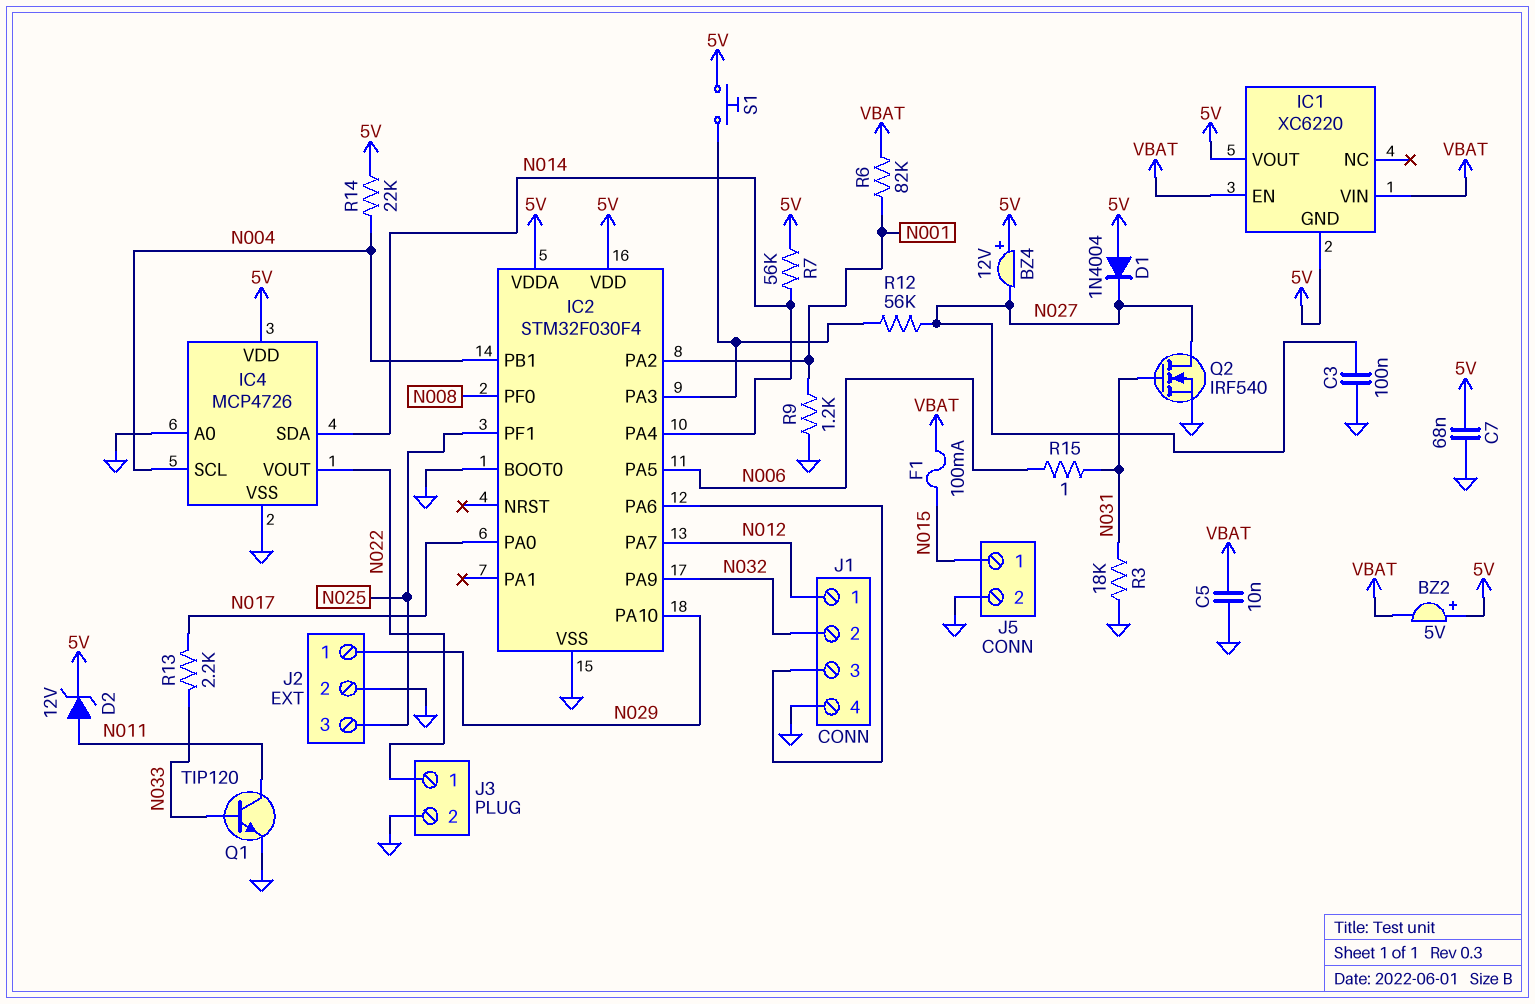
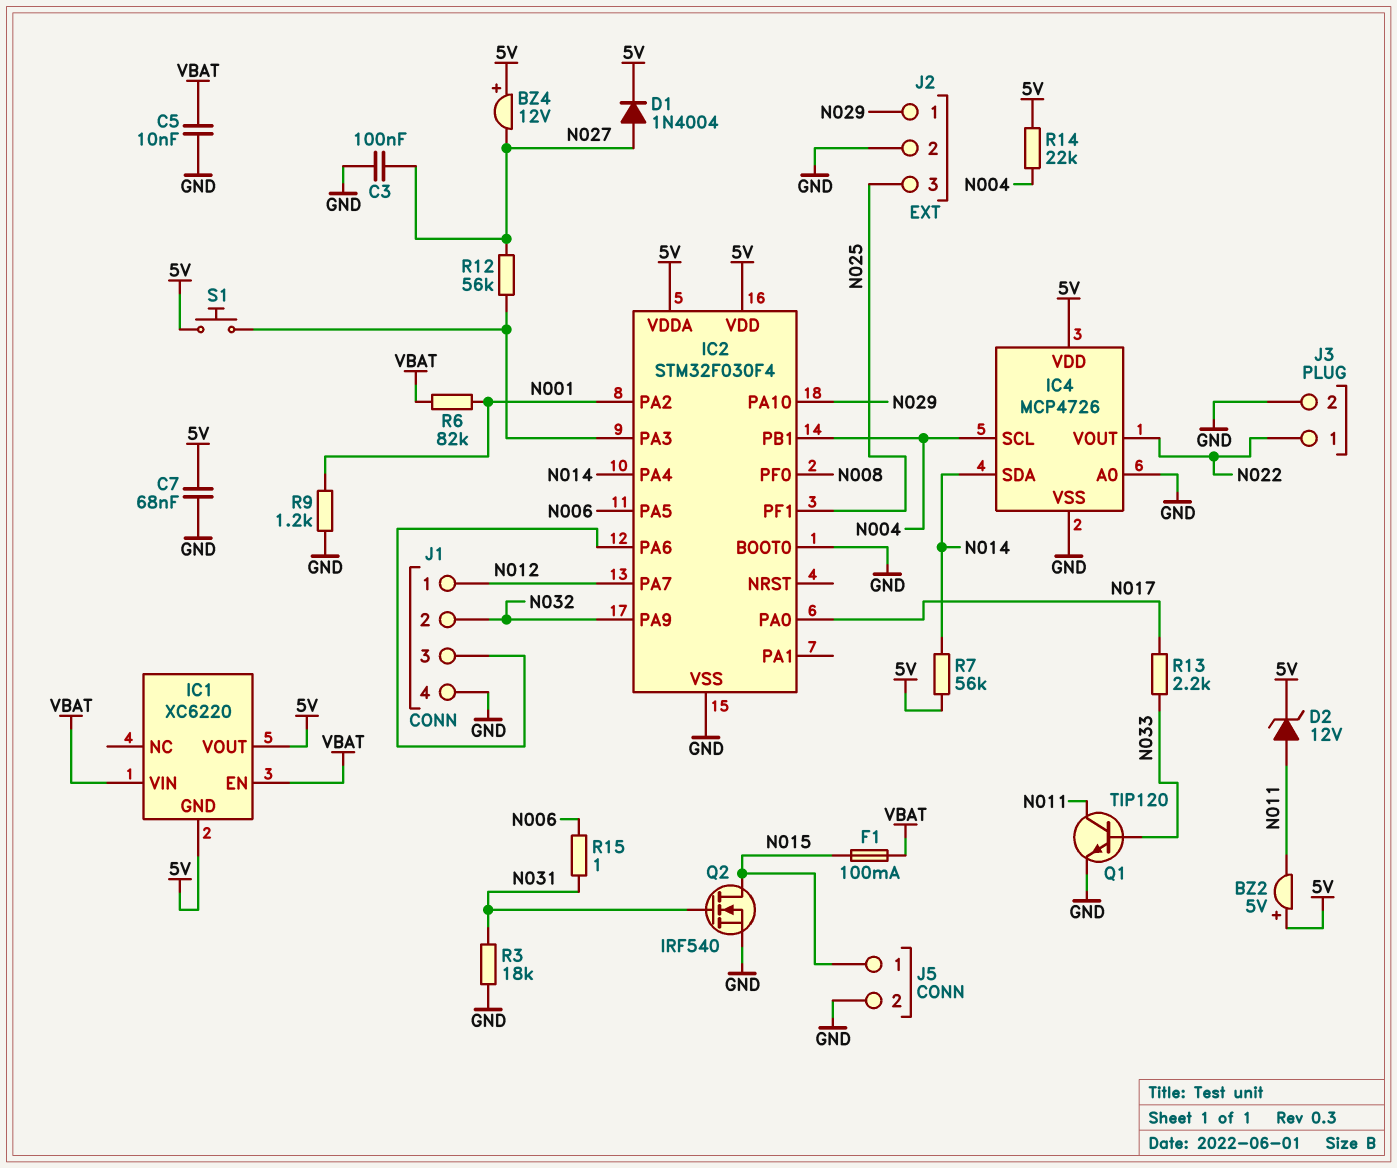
BZ2: buzzer 5V (plus 5V, minus VBAT) -> buzzer 5V (plus 5V, minus N011)
D1: diode 1N4004 (A 5V, K N027) -> diode 1N4004 (A N027, K 5V)
Q2: NMOS IRF540 (G N031, D N027, S GND) -> NMOS IRF540 (G N031, D N015, S GND)

